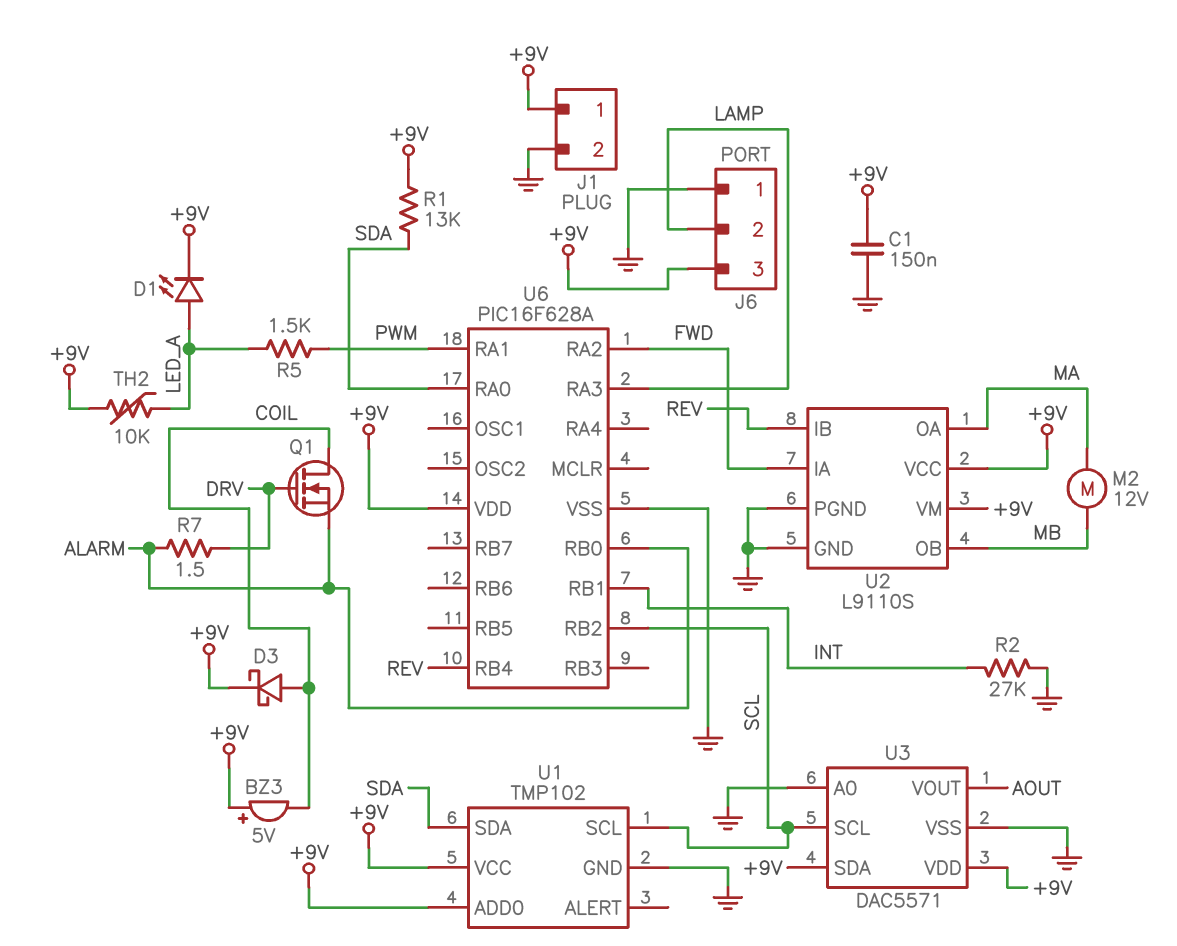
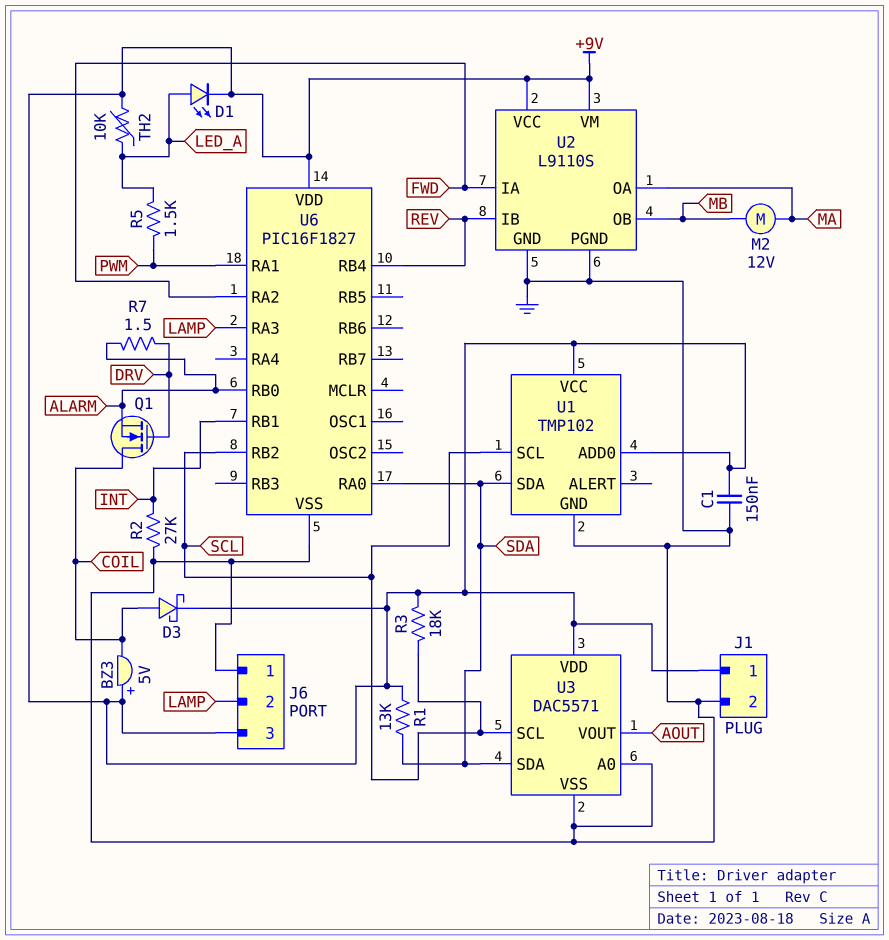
R3: none -> 18k (+9V, SCL)
U3 pin SDA: +9V -> SDA
U6: PIC16F628A -> PIC16F1827

